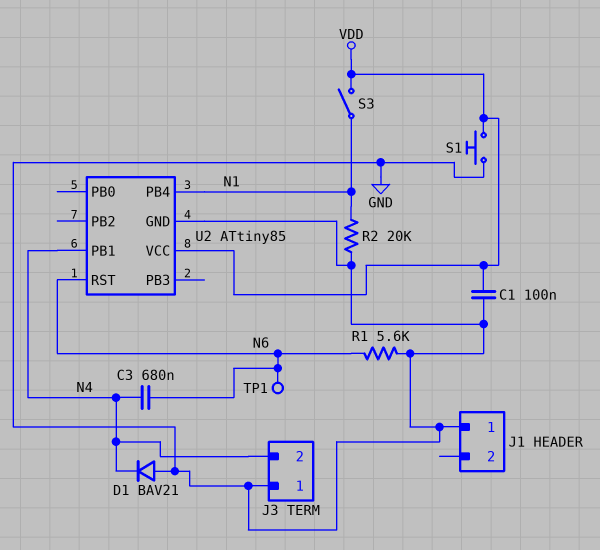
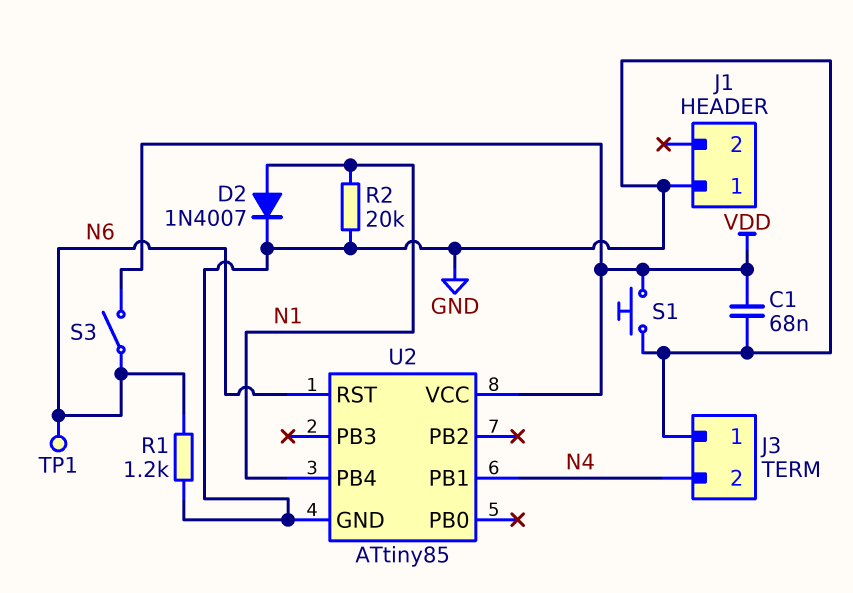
C1: 100nF (GND, VDD) -> 68nF (GND, VDD)
C3: 680nF (N4, N6) -> none
D1: diode BAV21 (A GND, K N4) -> none
D2: none -> diode 1N4007 (A N1, K GND)
R1: 5.6k (GND, N6) -> 1.2k (GND, N6)
S3: switch (N1, VDD) -> switch (N6, VDD)

